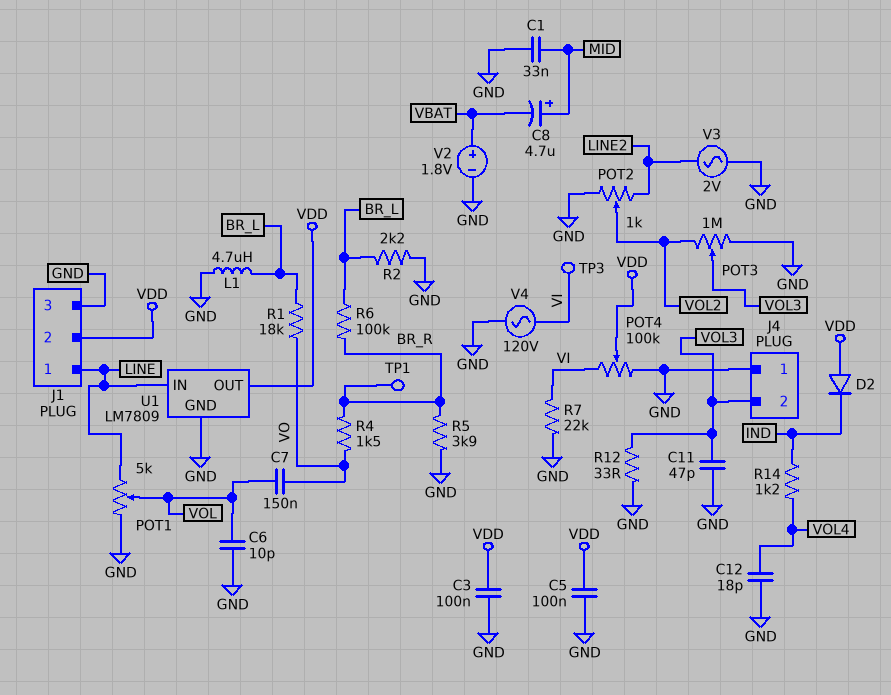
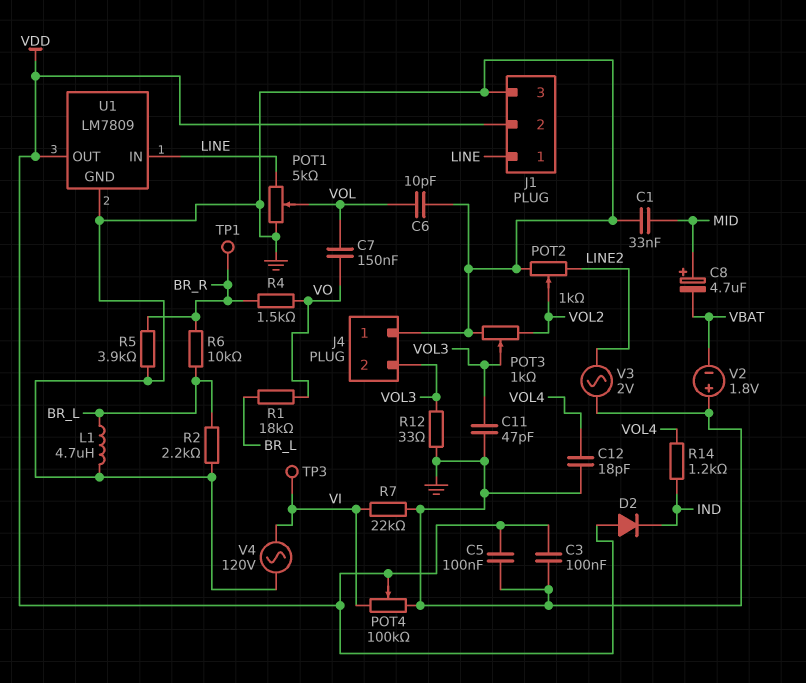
POT3: 1M (GND, VOL2, wiper VOL3) -> 1k (GND, VOL2, wiper VOL3)
R6: 100k (BR_L, BR_R) -> 10k (BR_L, BR_R)
V2: 1.8V (plus VBAT, minus GND) -> 1.8V (plus GND, minus VBAT)

